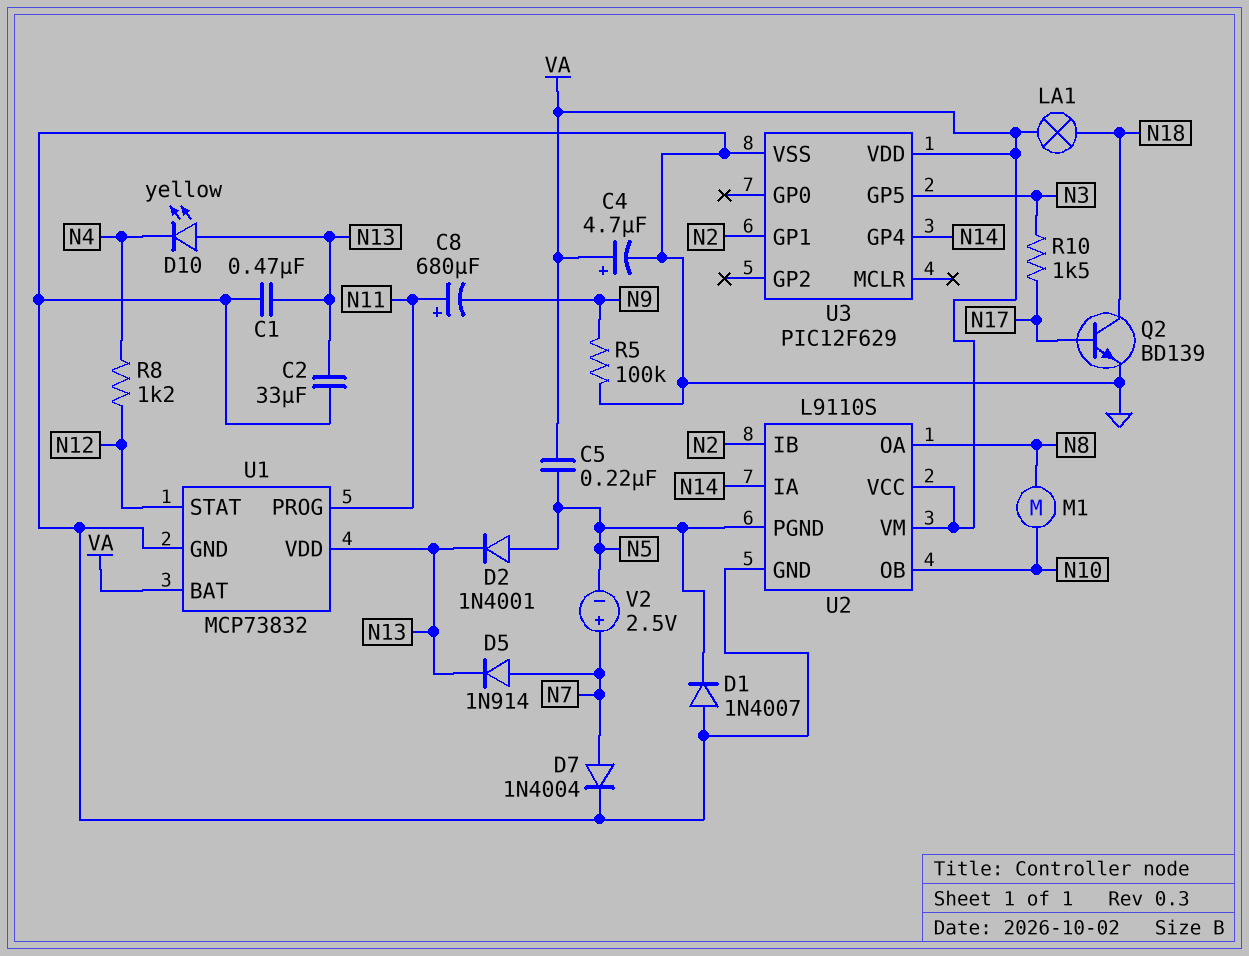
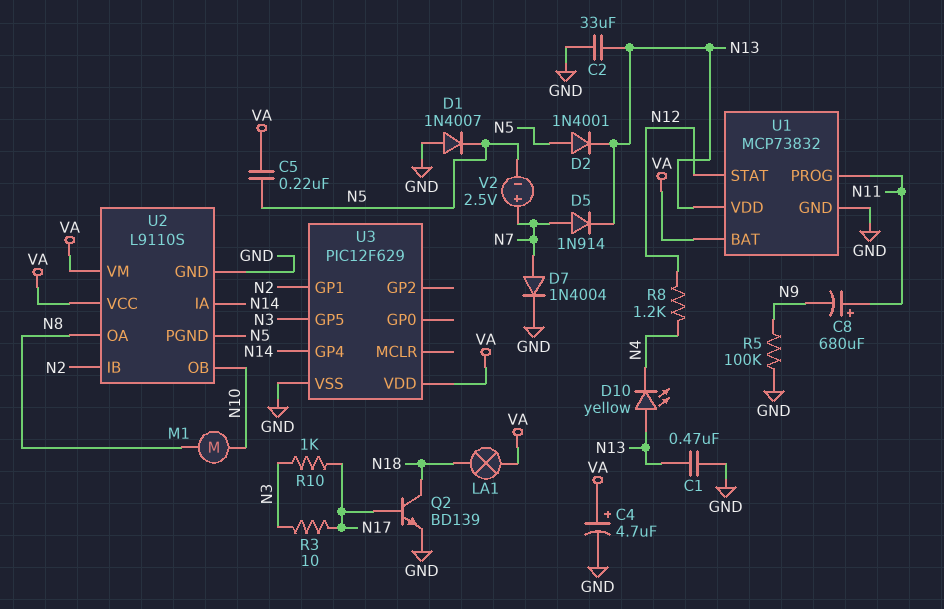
R3: none -> 10 (N3, N17)
R10: 1.5k (N3, N17) -> 1k (N3, N17)

